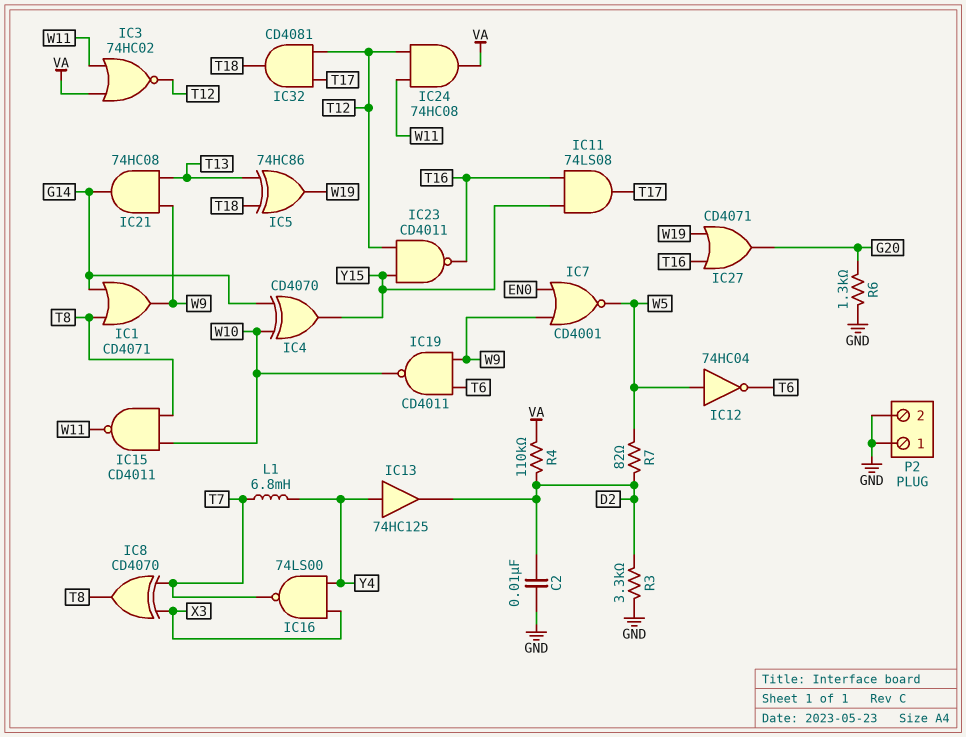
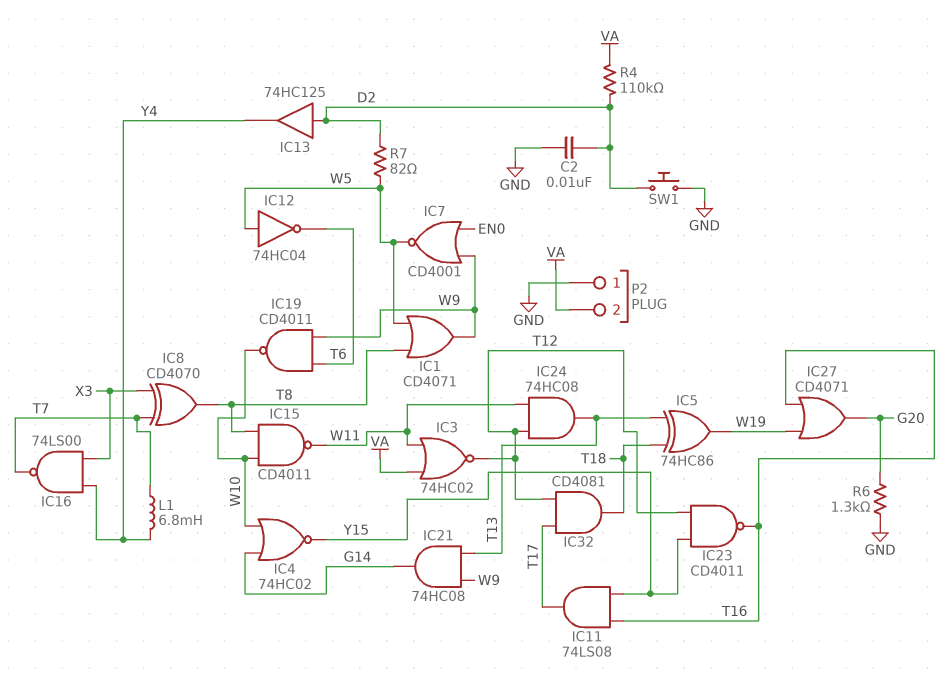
IC1: OR CD4071 (in G14, in T8, out W9) -> OR CD4071 (in T8, in W5, out W9)
IC4: XOR CD4070 (in G14, in W10, out Y15) -> NOR 74HC02 (in G14, in W10, out Y15)
IC13: buffer 74HC125 (in Y4, out D2) -> buffer 74HC125 (in D2, out Y4)
IC24: AND 74HC08 (in T12, in W11, out VA) -> AND 74HC08 (in T12, in W11, out T13)
P2 pin 2: GND -> VA
R3: 3.3k (D2, GND) -> none
SW1: none -> button (D2, GND)

